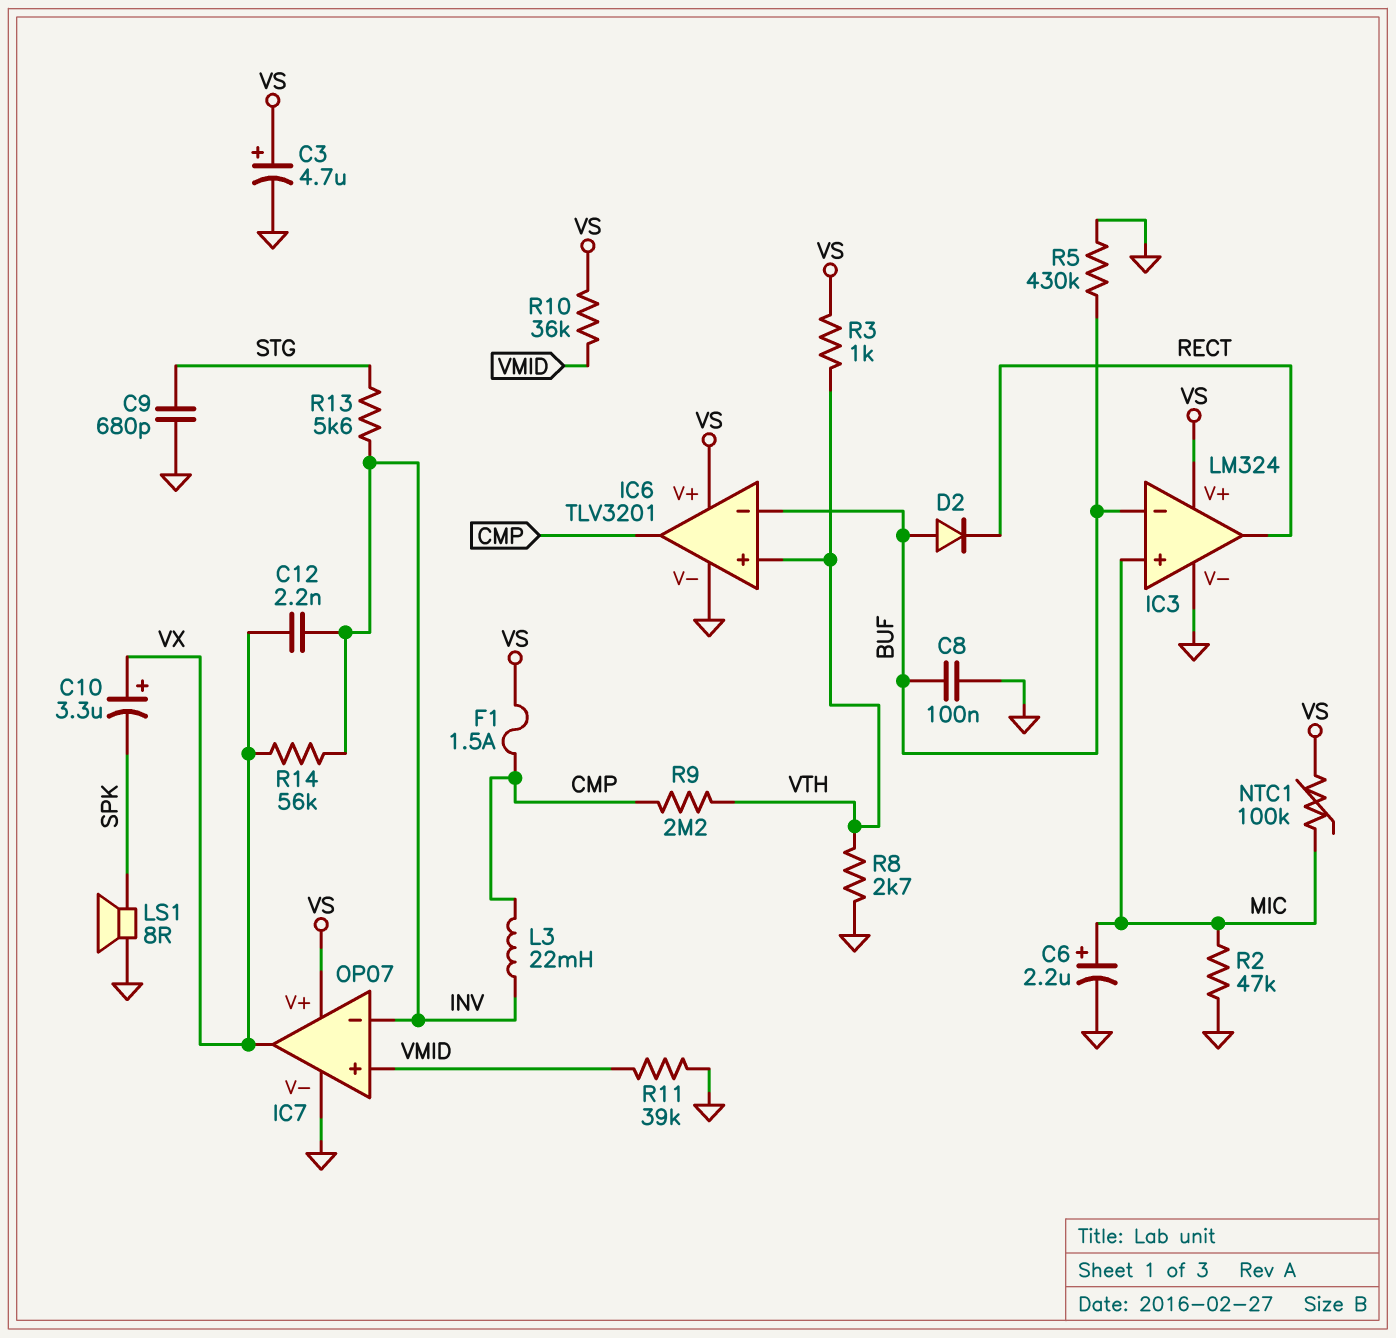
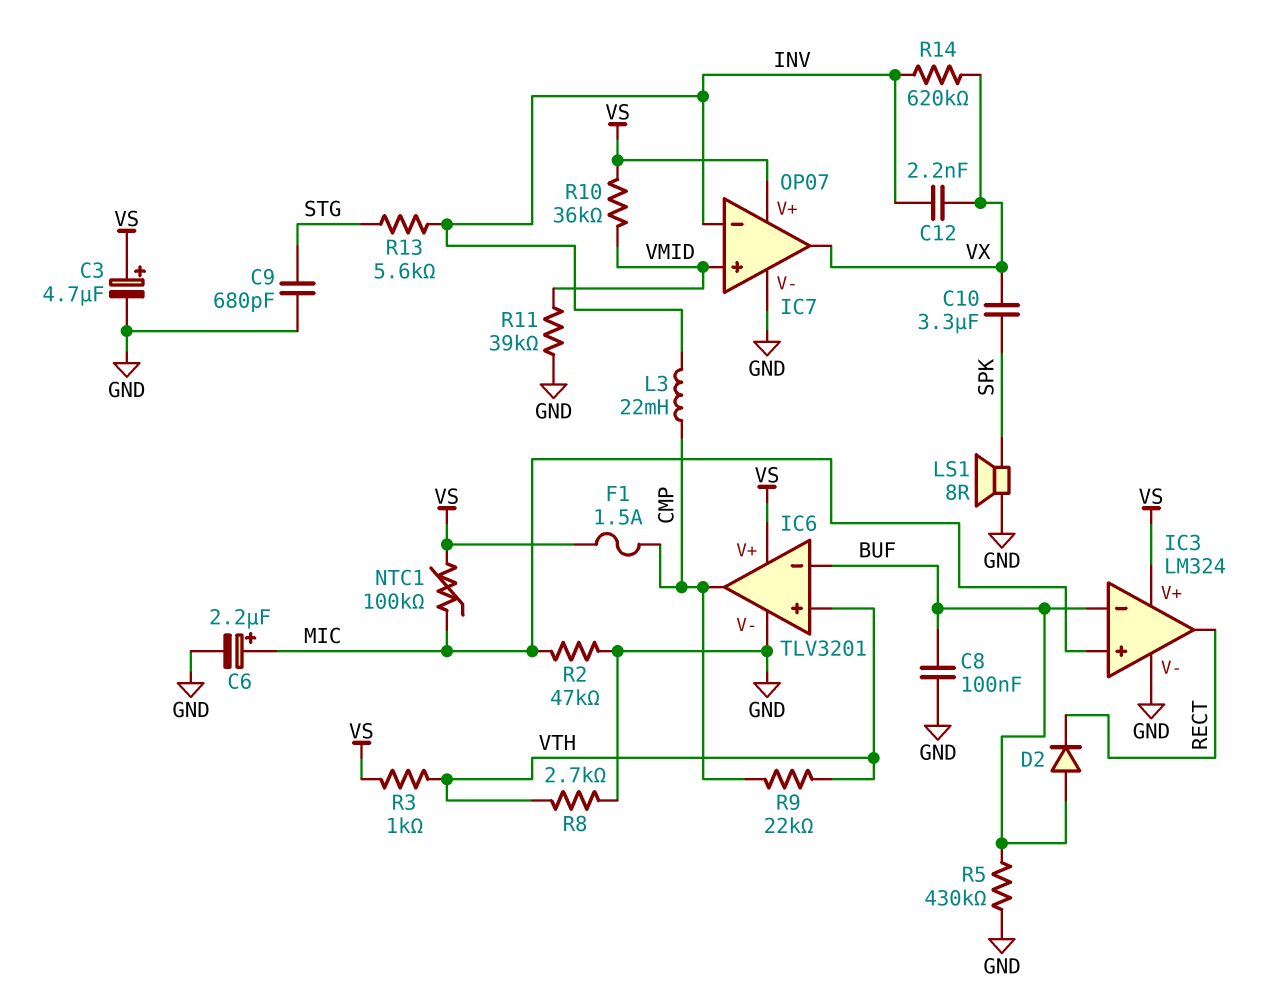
C10: 3.3uF (plus VX, minus SPK) -> 3.3uF (SPK, VX)
R9: 2.2M (CMP, VTH) -> 22k (CMP, VTH)
R14: 56k (INV, VX) -> 620k (INV, VX)

